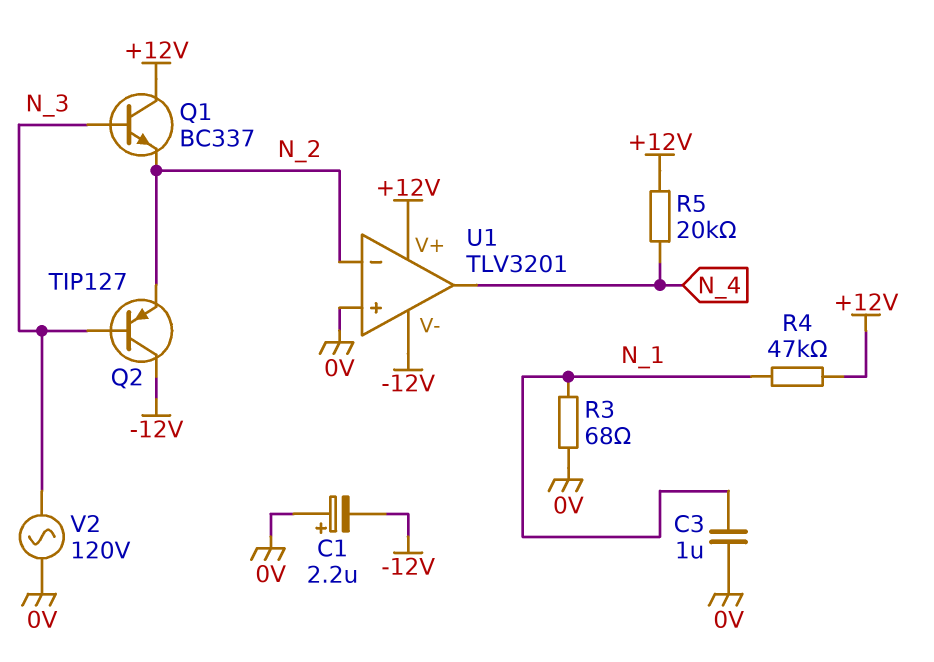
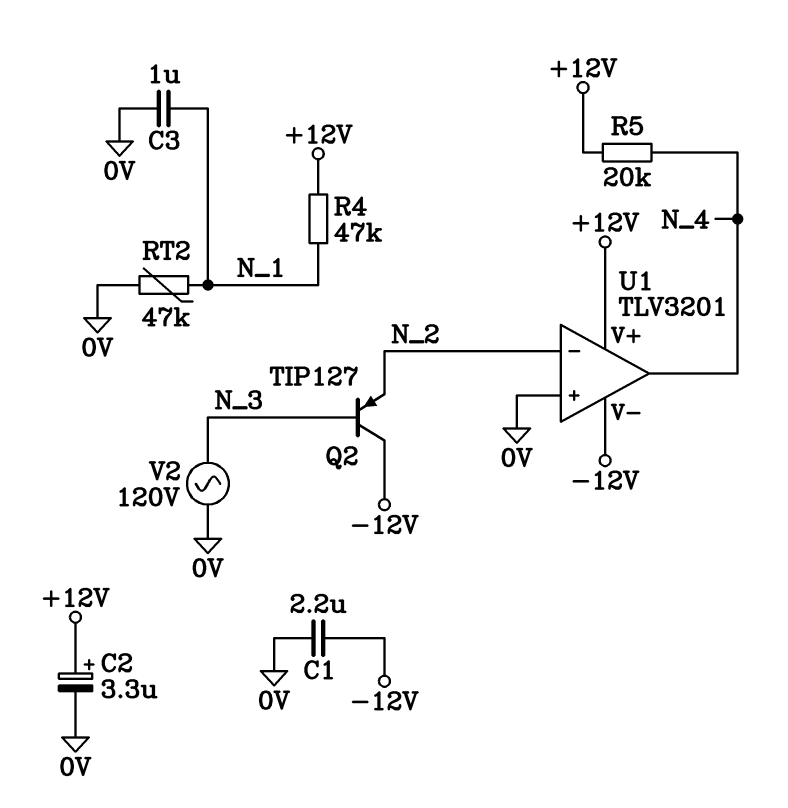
C1: 2.2uF (plus 0V, minus -12V) -> 2.2uF (-12V, 0V)
C2: none -> 3.3uF (plus +12V, minus 0V)
Q1: NPN BC337 (B N_3, C +12V, E N_2) -> none
R3: 68 (0V, N_1) -> none
RT2: none -> 47k (0V, N_1)

